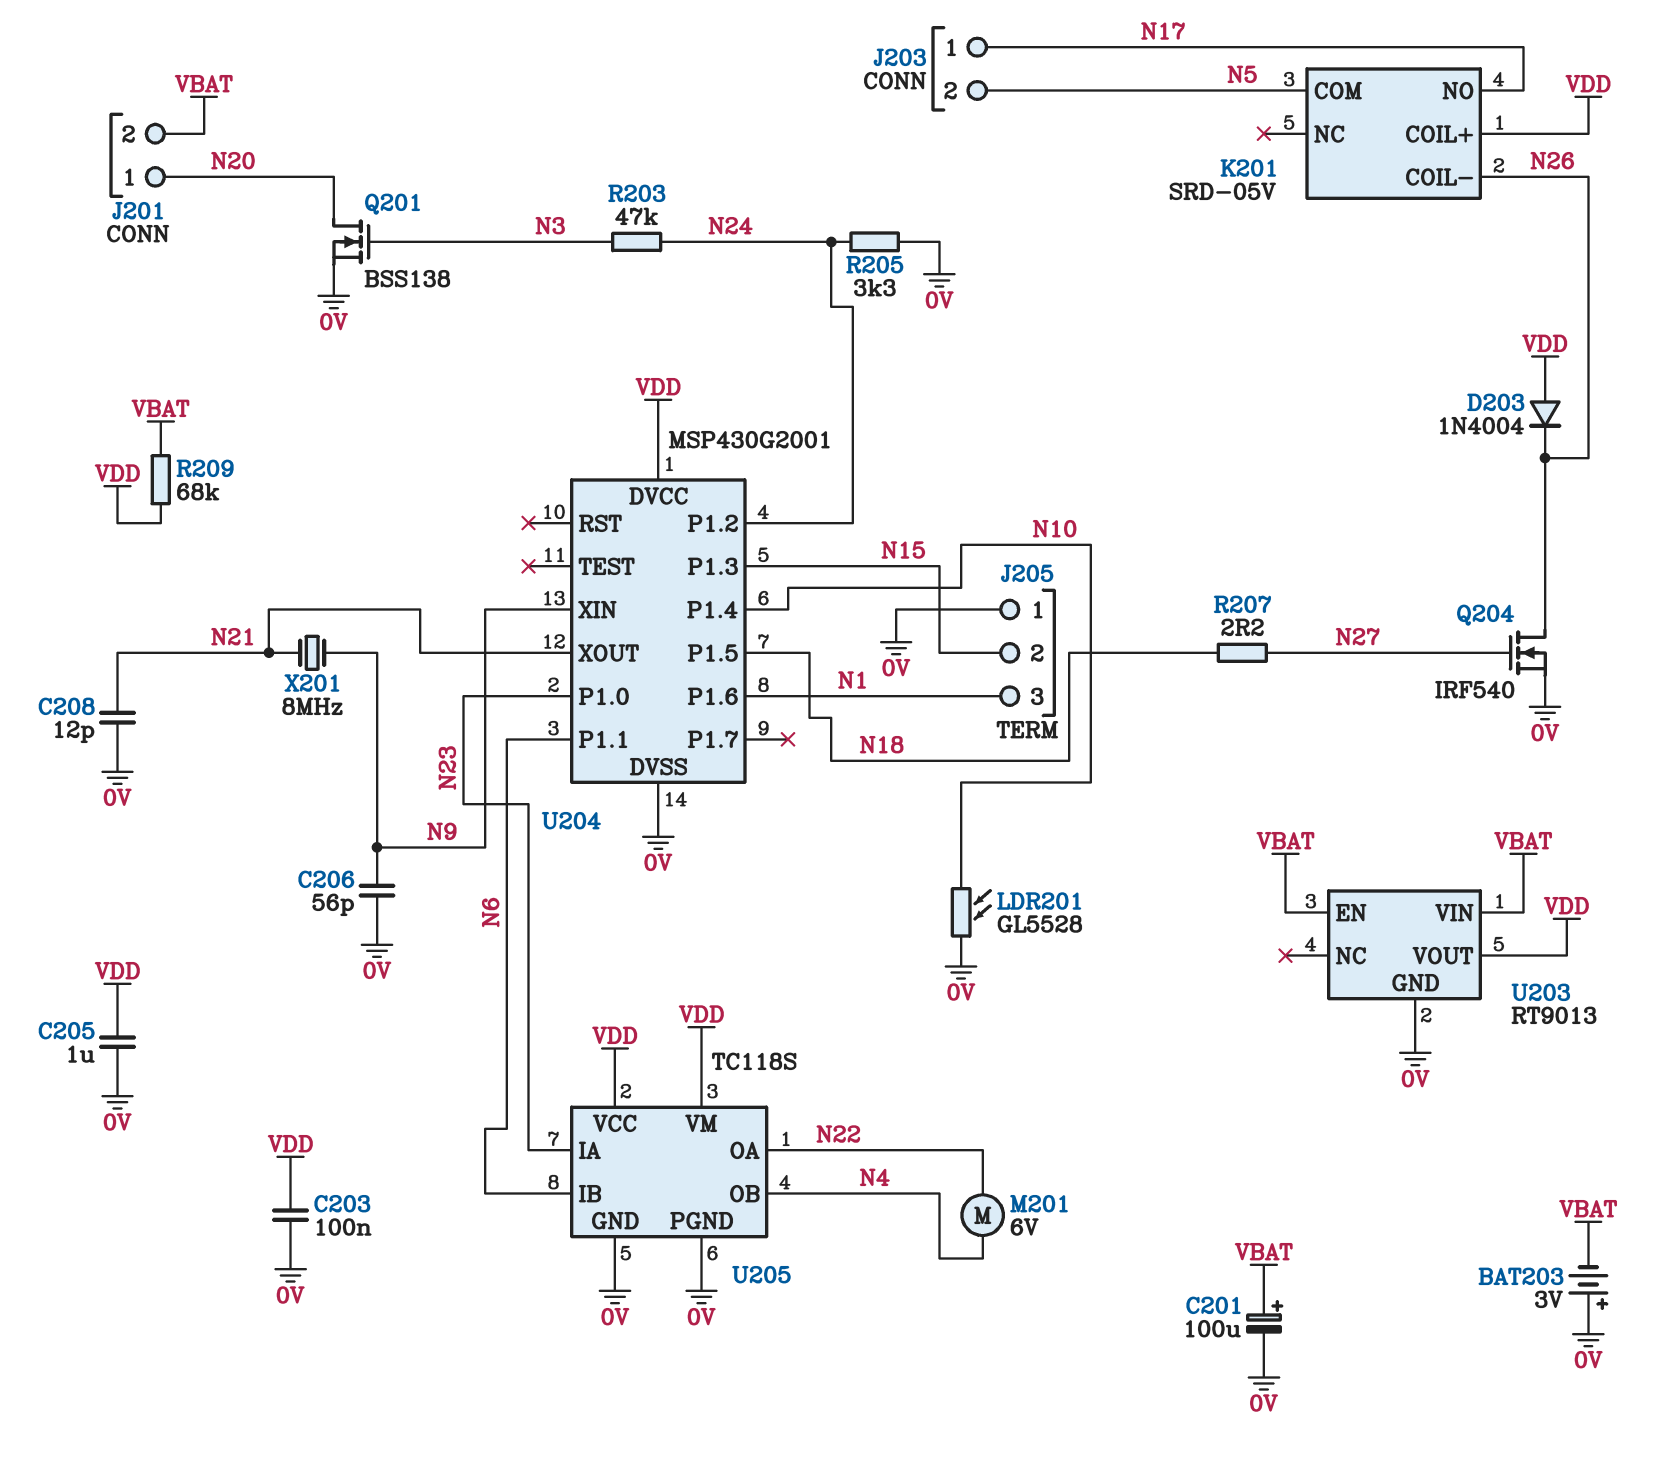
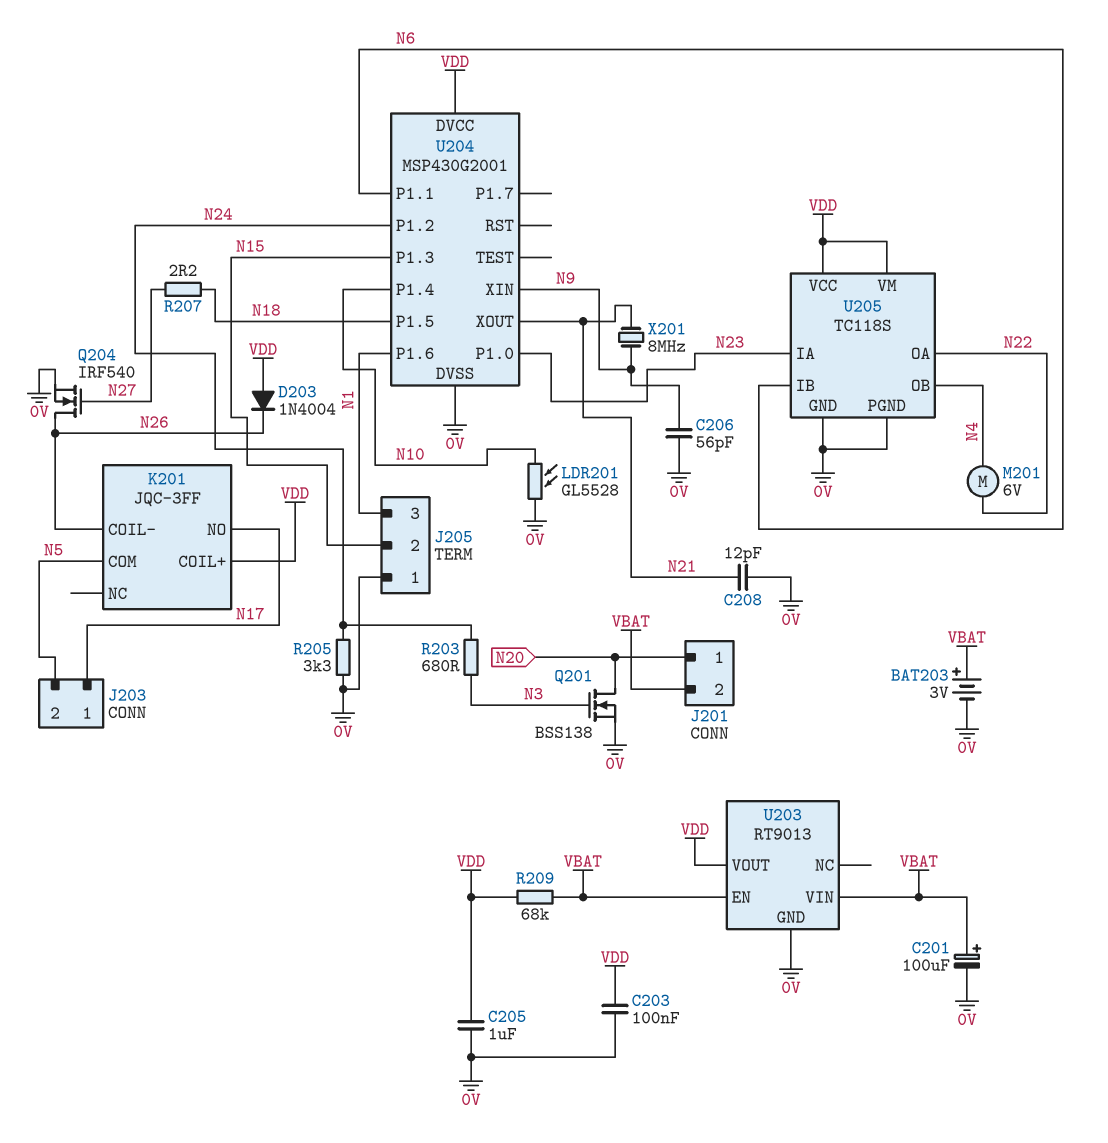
BAT203: 3V (plus 0V, minus VBAT) -> 3V (plus VBAT, minus 0V)
K201: SRD-05V -> JQC-3FF
R203: 47k (N3, N24) -> 680 (N3, N24)

